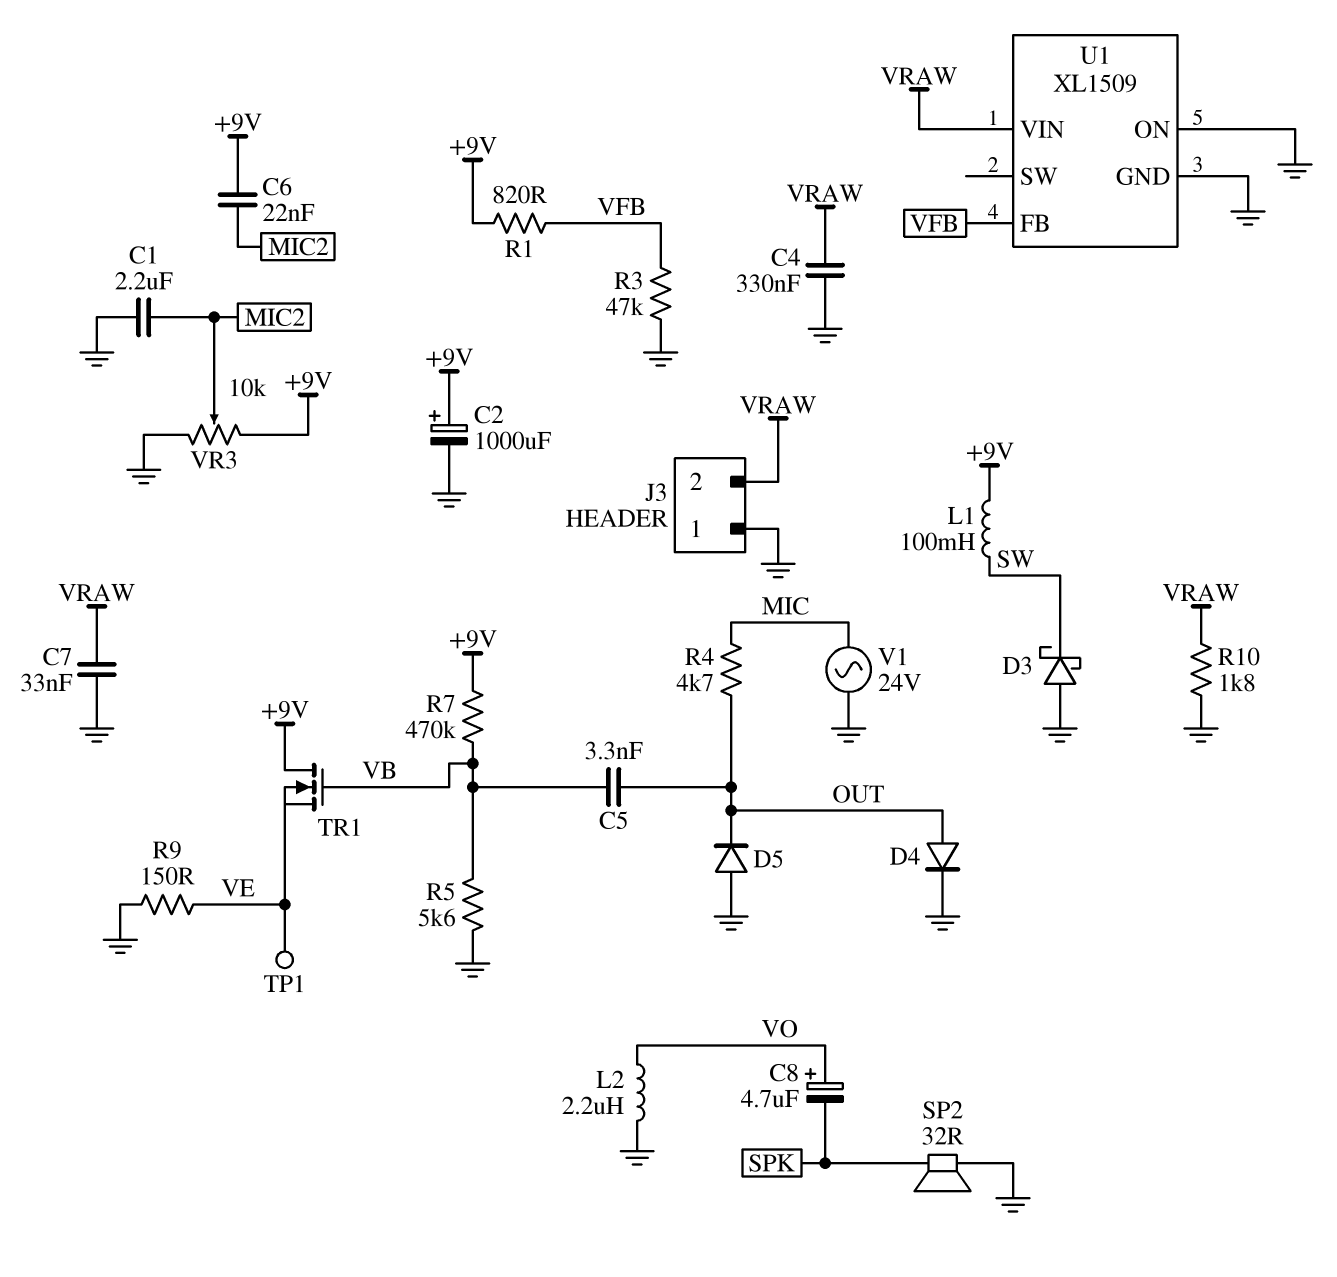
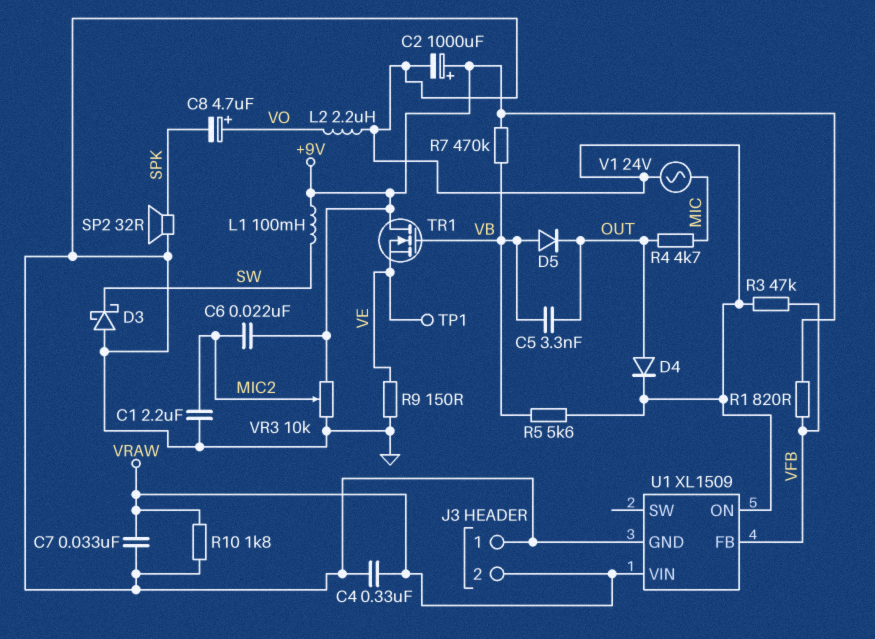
D5: diode (A GND, K OUT) -> diode (A VB, K OUT)

